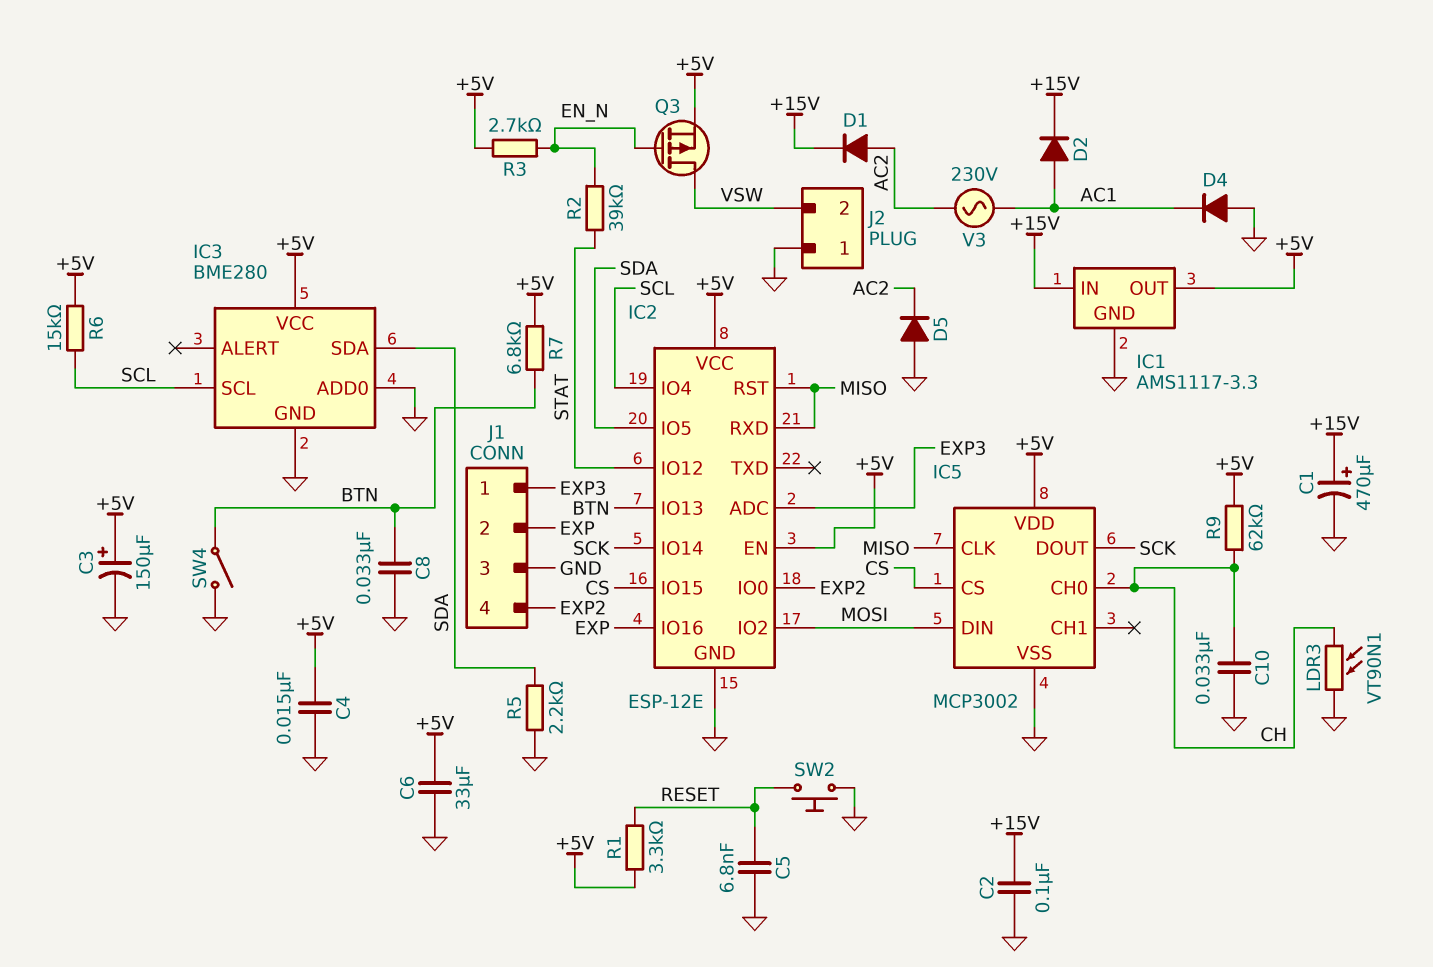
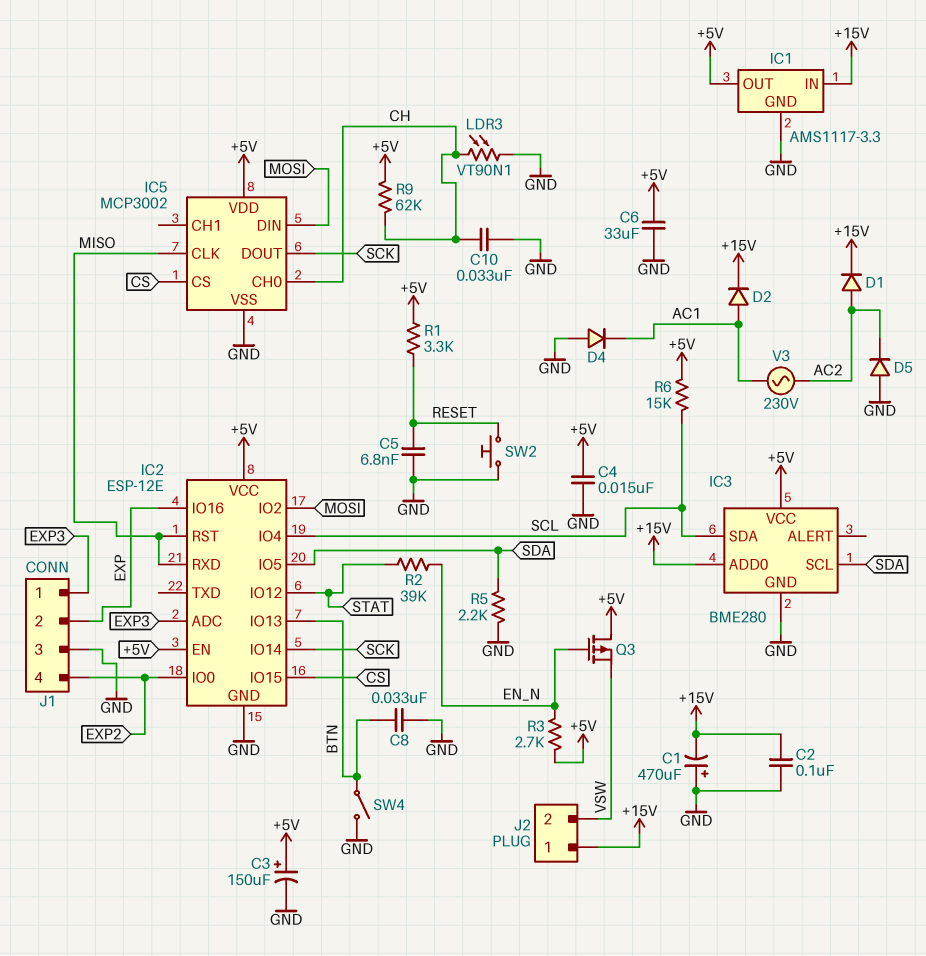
C1: 470uF (plus +15V, minus GND) -> 470uF (plus GND, minus +15V)
IC3 pin ADD0: GND -> +15V
IC3 pin SCL: SCL -> SDA
IC3 pin SDA: SDA -> SCL
J2 pin 1: GND -> +15V
Q3: PMOS (G EN_N, D VSW, S +5V) -> PMOS (G EN_N, D +5V, S VSW)
R7: 6.8k (+5V, BTN) -> none

